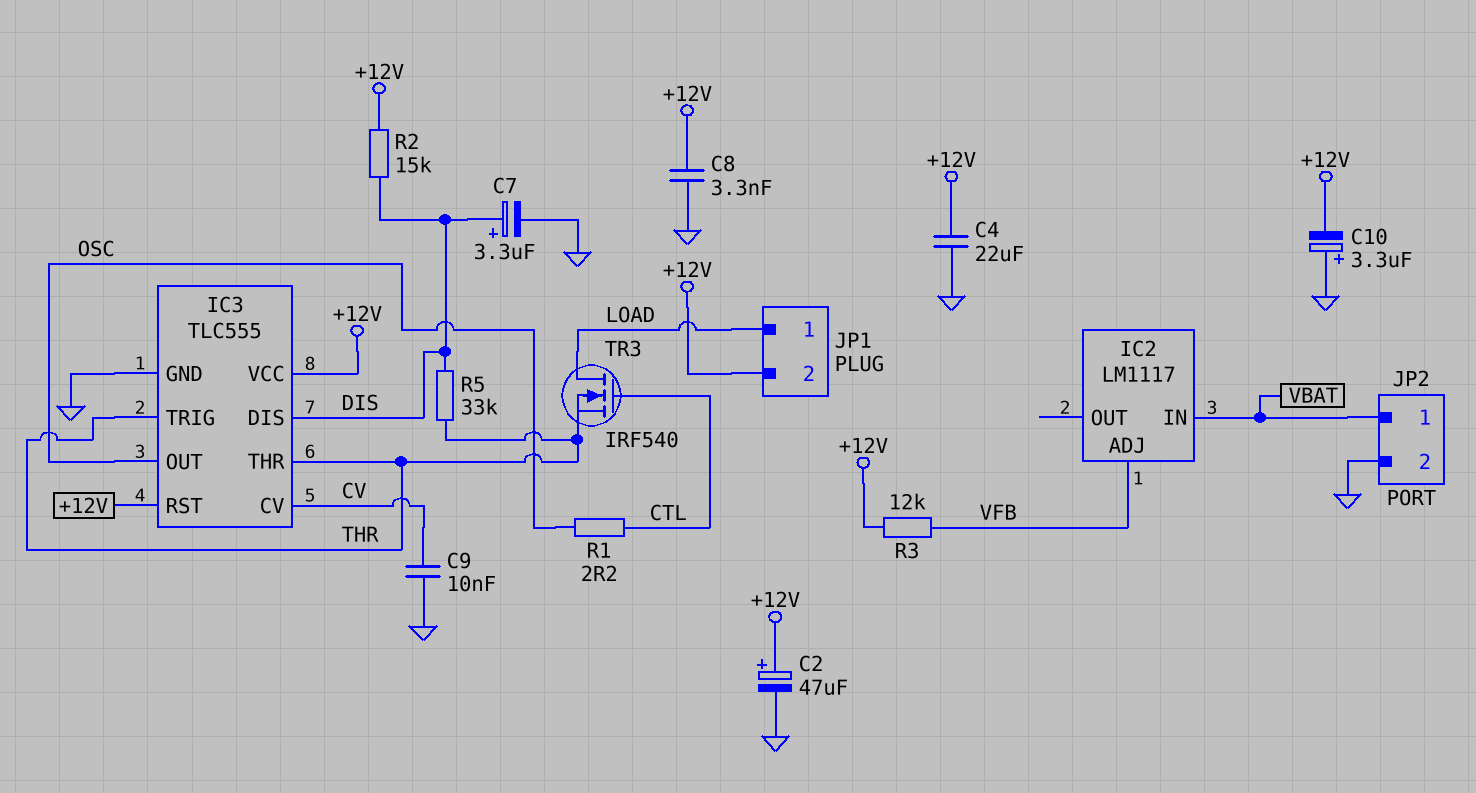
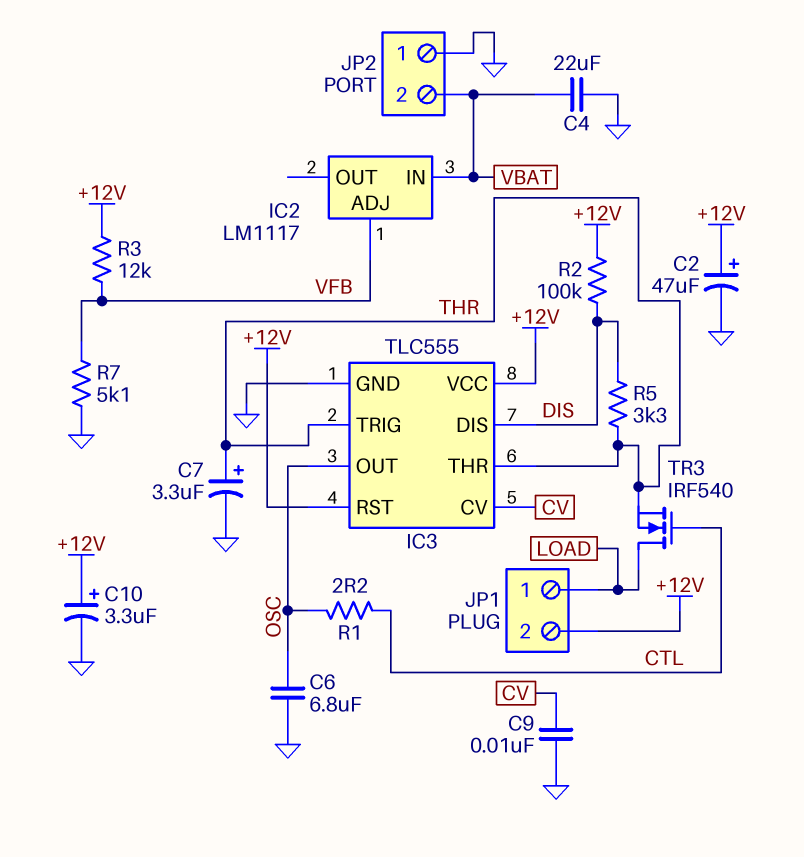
C4: 22uF (+12V, GND) -> 22uF (GND, VBAT)
C6: none -> 6.8uF (GND, OSC)
C7: 3.3uF (plus DIS, minus GND) -> 3.3uF (plus THR, minus GND)
C8: 3.3nF (+12V, GND) -> none
C10: 3.3uF (plus GND, minus +12V) -> 3.3uF (plus +12V, minus GND)
JP2 pin 1: VBAT -> GND
JP2 pin 2: GND -> VBAT
R2: 15k (+12V, DIS) -> 100k (+12V, DIS)
R5: 33k (DIS, THR) -> 3.3k (DIS, THR)
R7: none -> 5.1k (GND, VFB)

